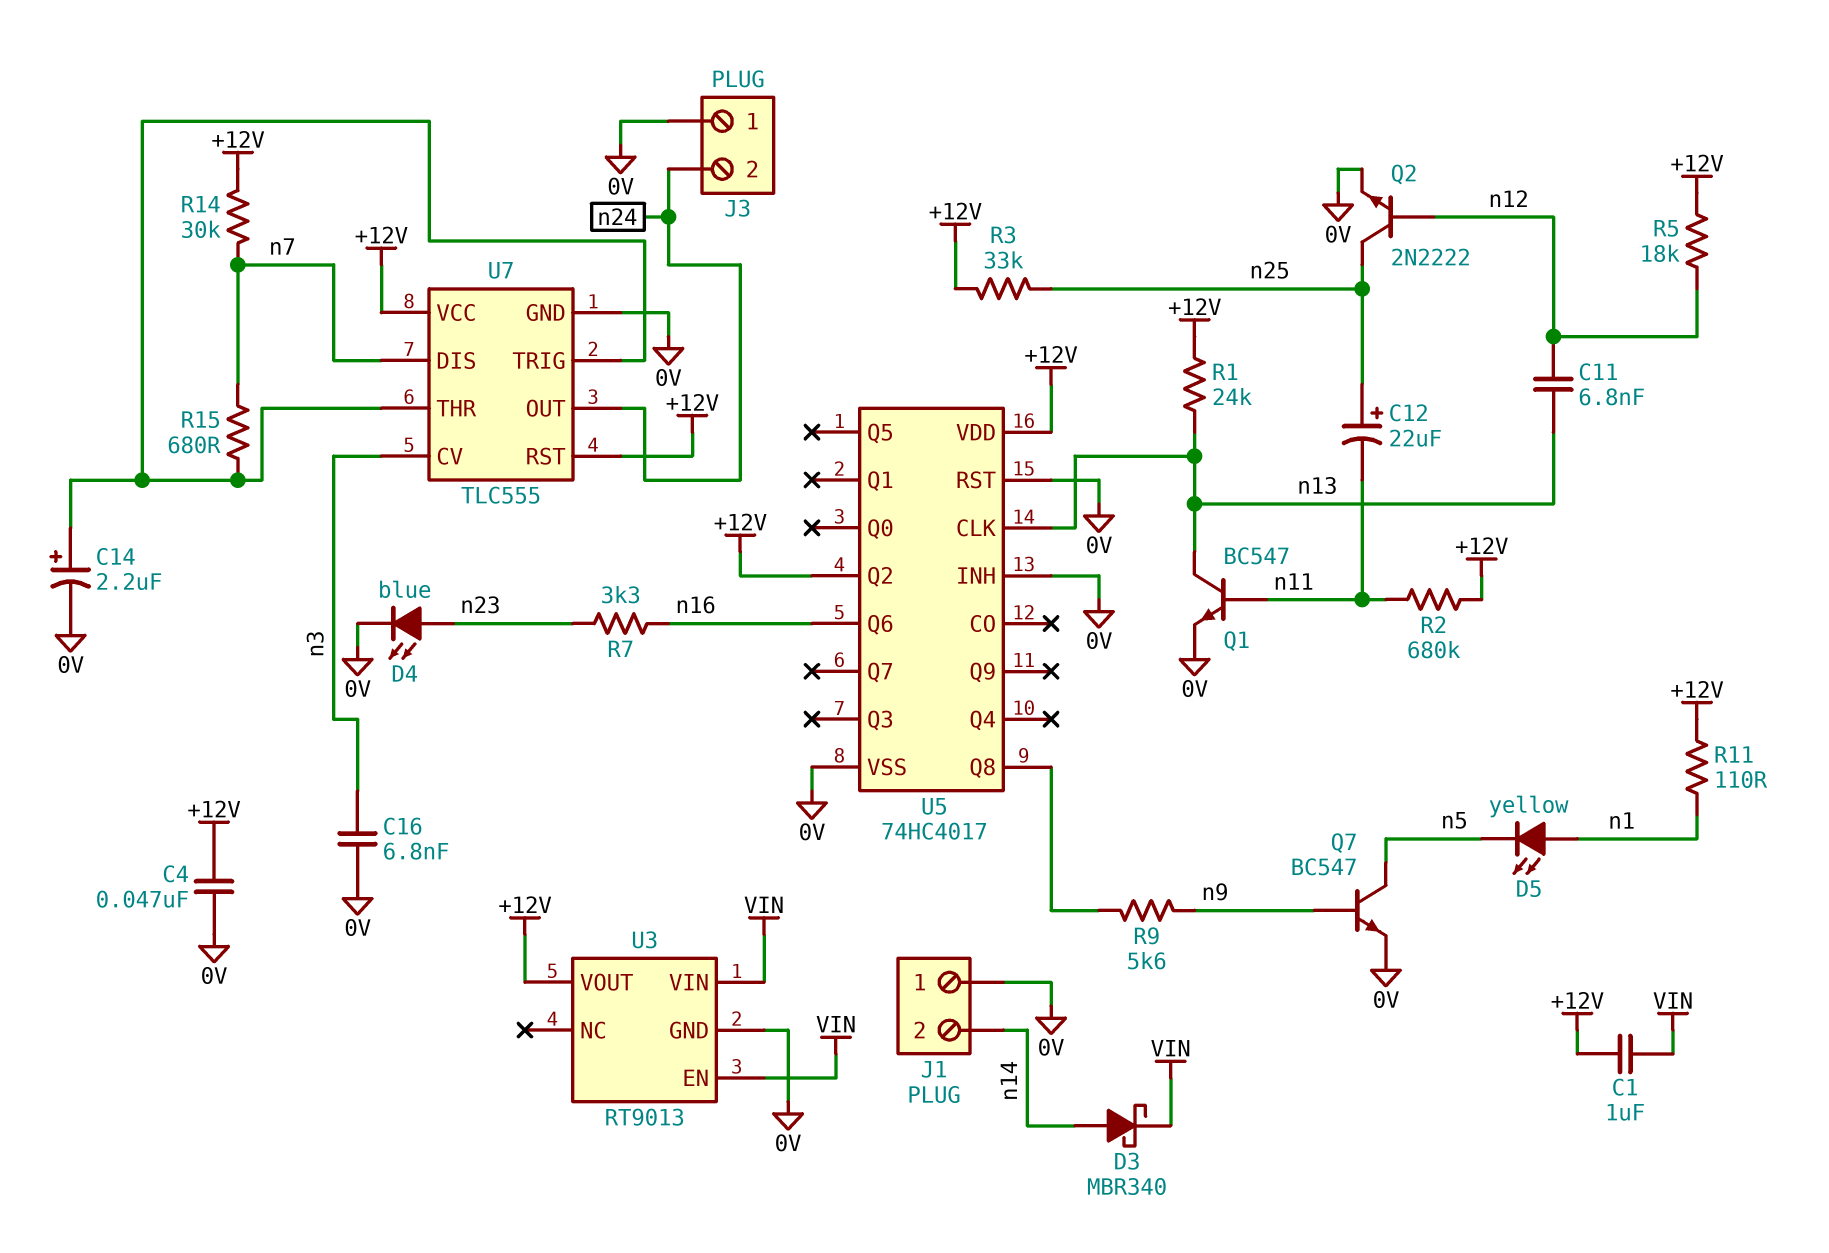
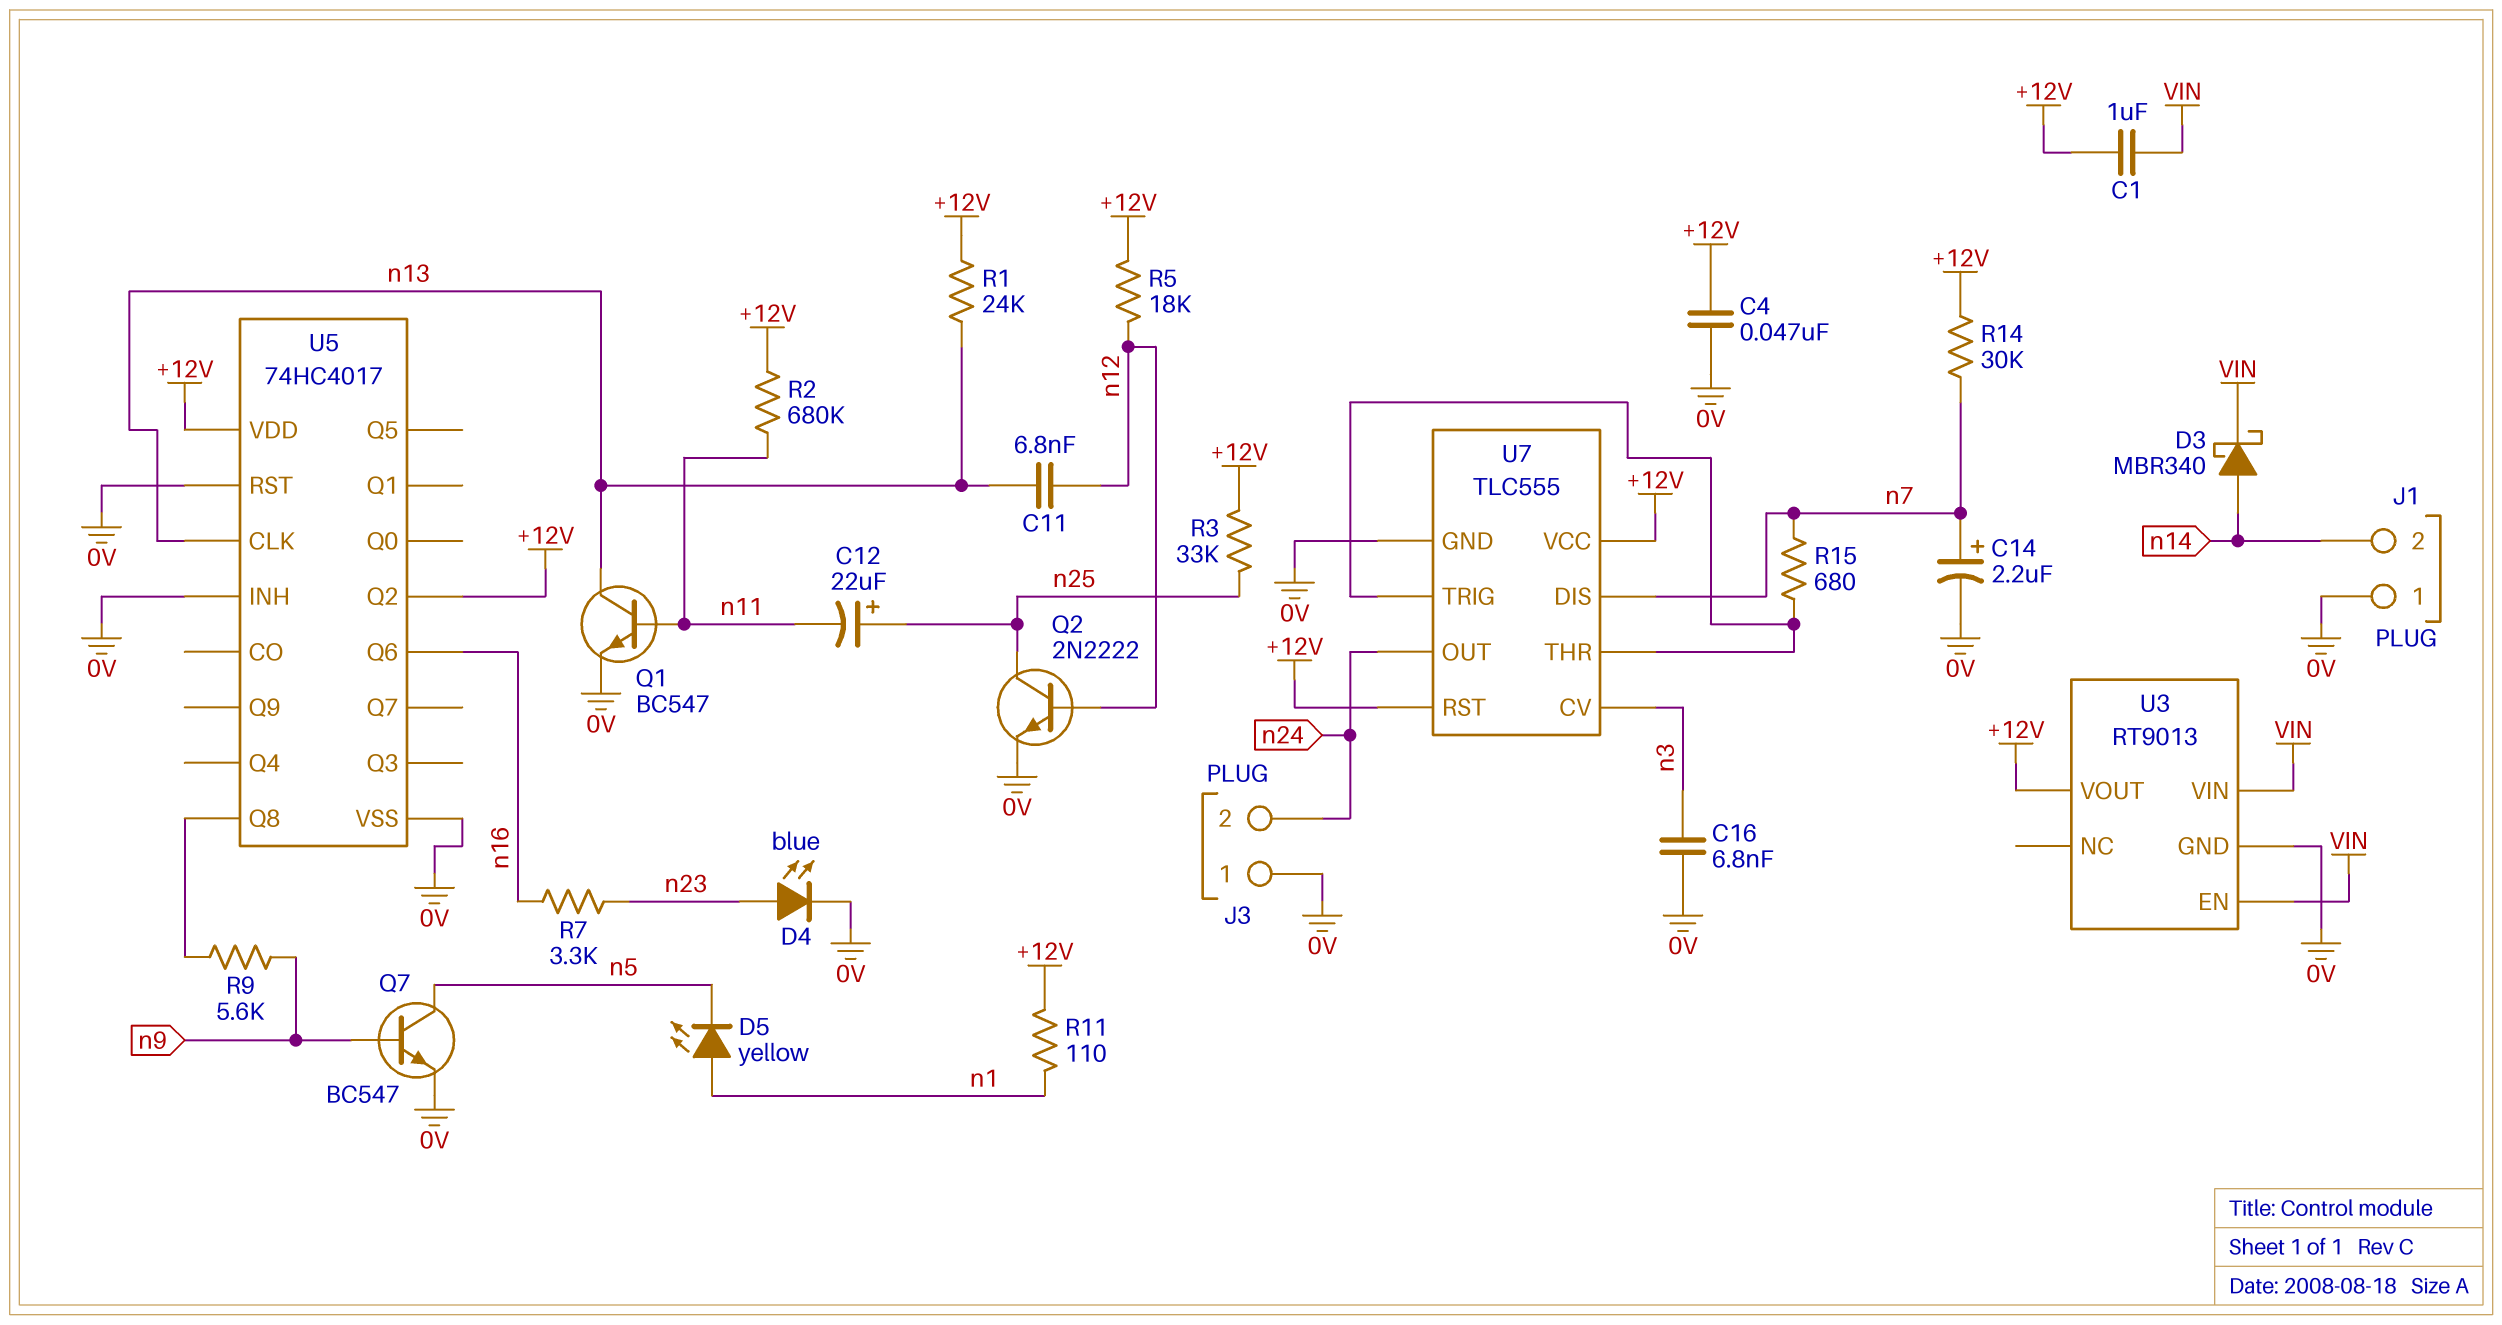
C14: 2.2uF (plus U7/THR, minus 0V) -> 2.2uF (plus n7, minus 0V)

